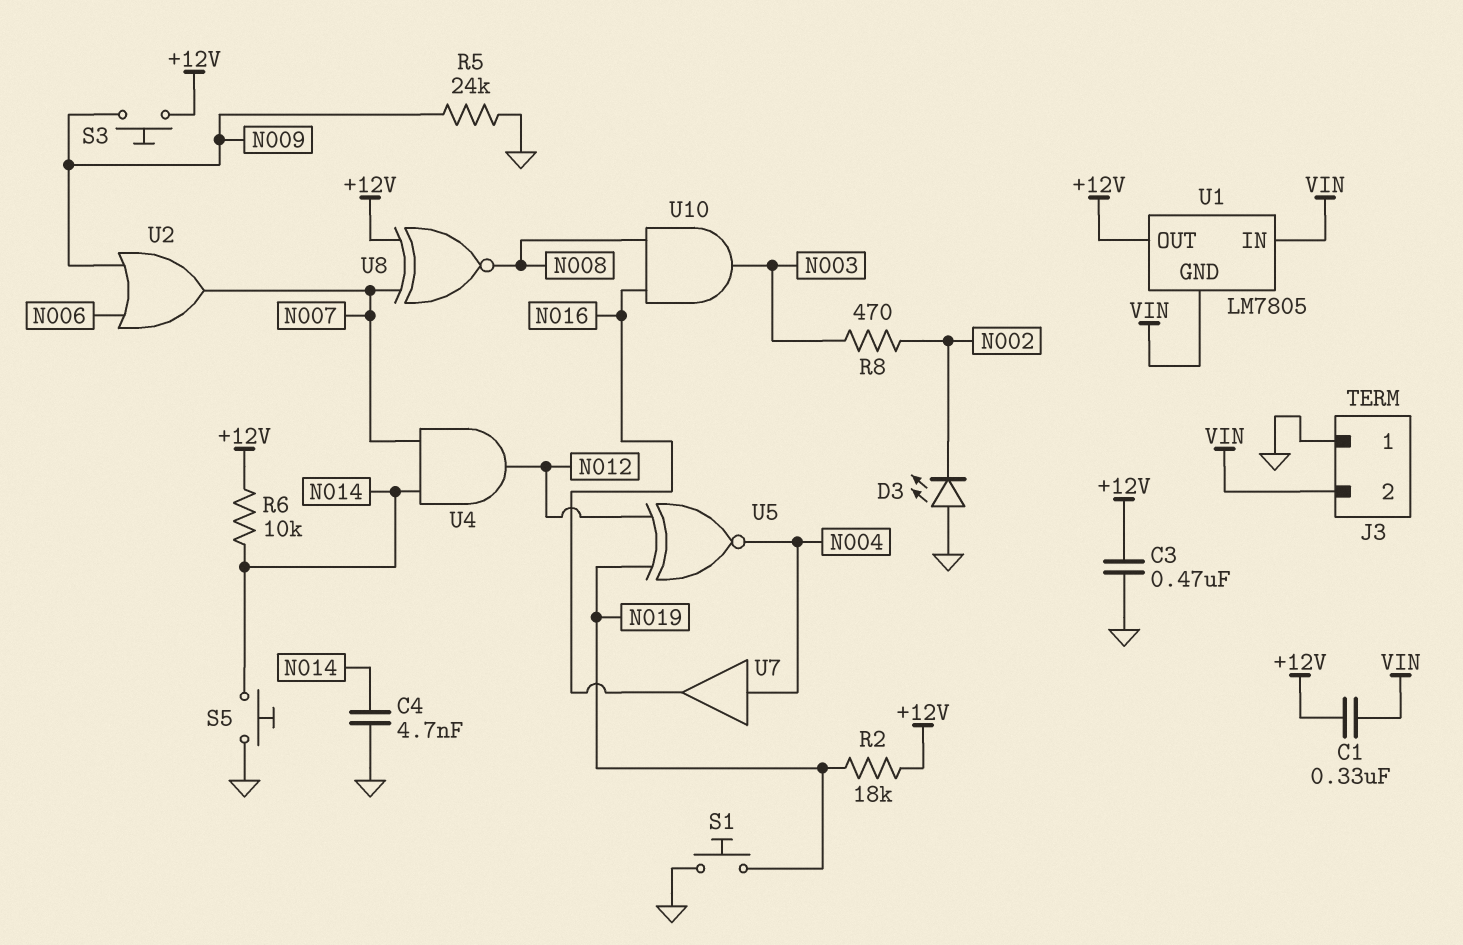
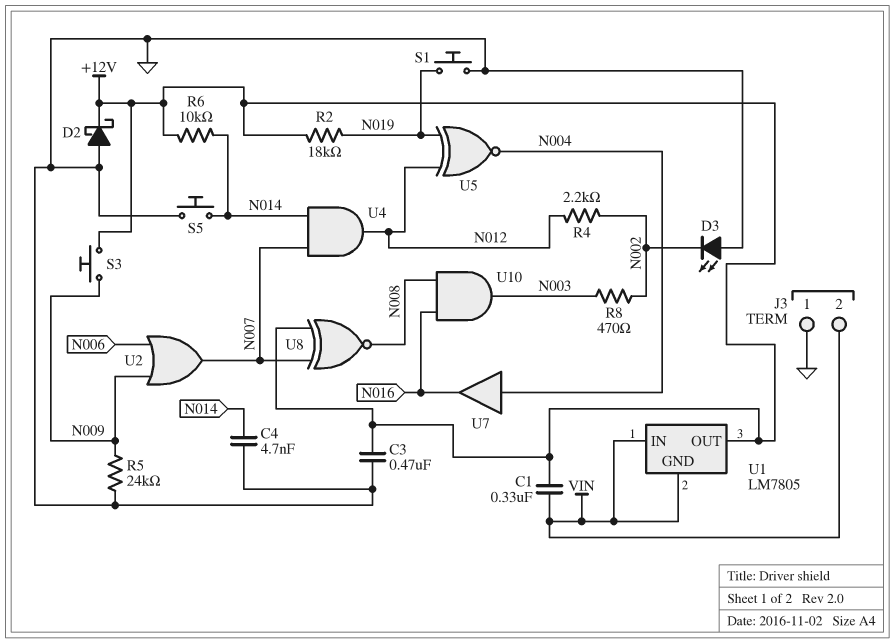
D2: none -> schottky (A GND, K +12V)
R4: none -> 2.2k (N002, N012)

